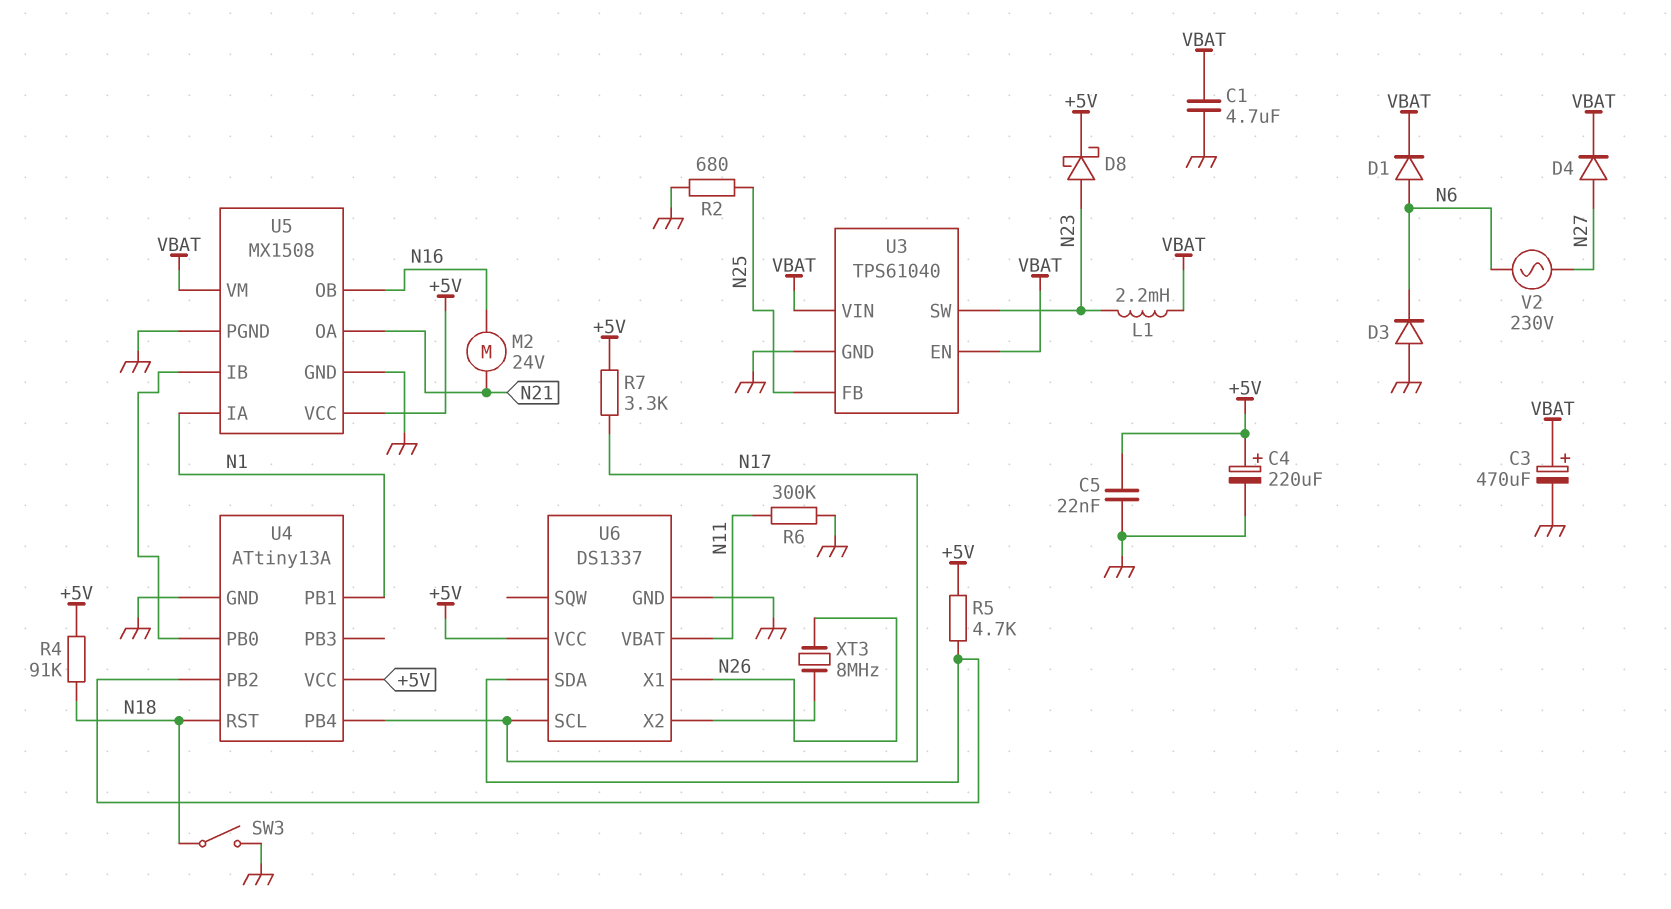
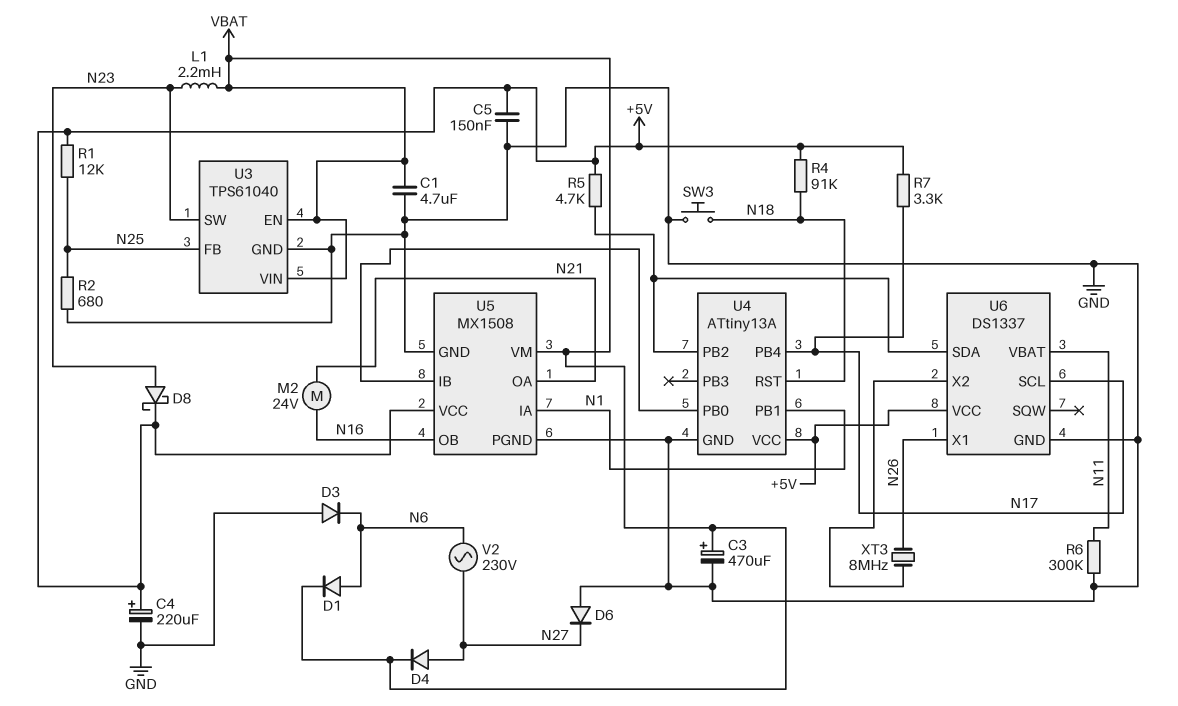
C5: 22nF (+5V, GND) -> 150nF (+5V, GND)
D6: none -> diode (A GND, K N27)
R1: none -> 12k (+5V, N25)
SW3: switch (GND, N18) -> button (GND, N18)

